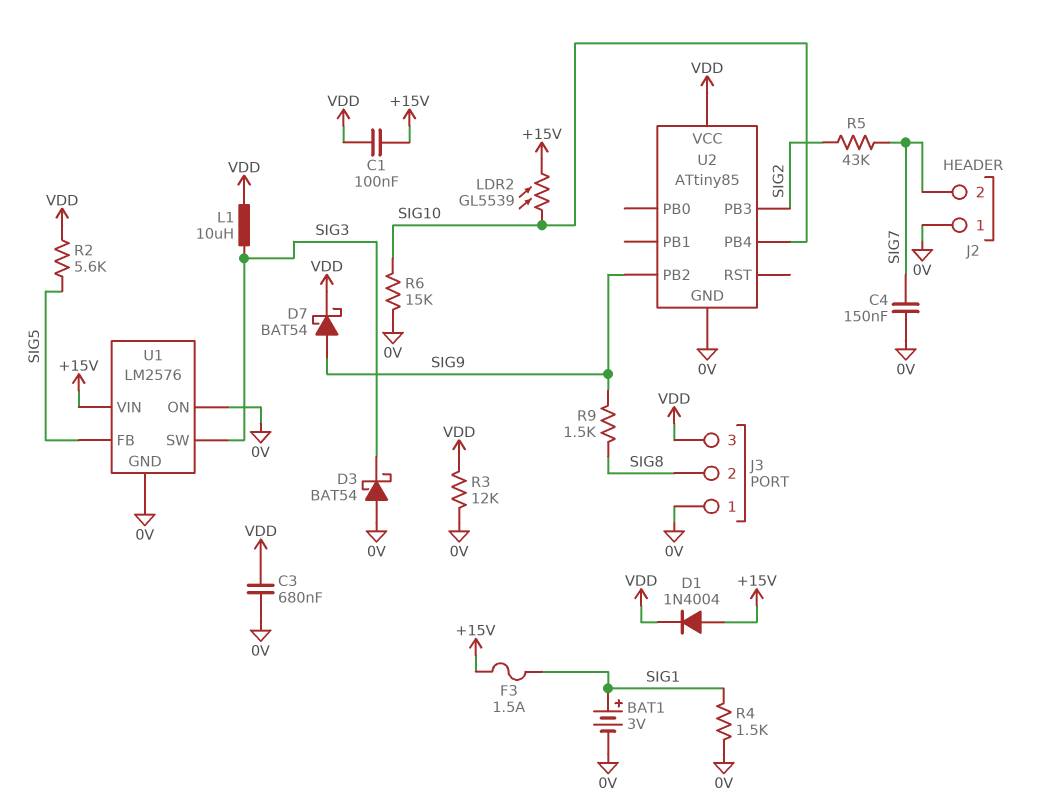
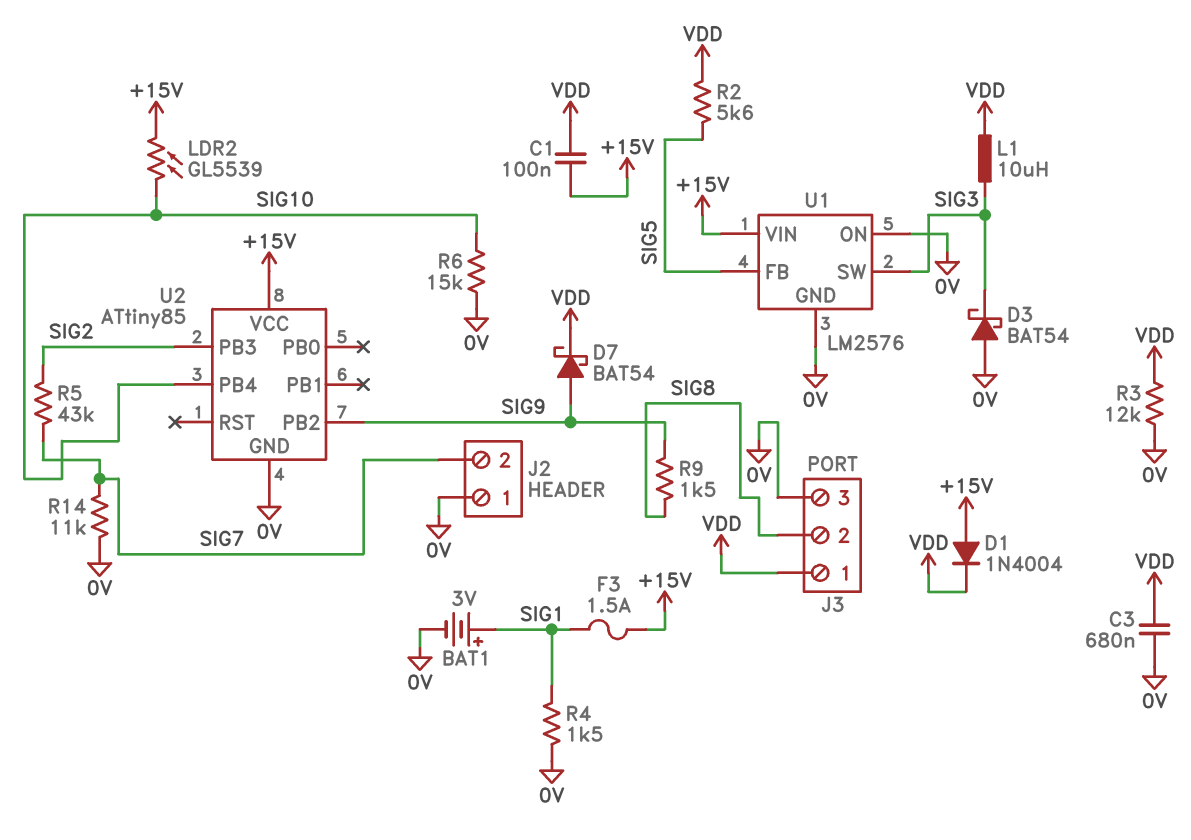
C4: 150nF (0V, SIG7) -> none
J3 pin 1: 0V -> VDD
J3 pin 3: VDD -> 0V
R14: none -> 11k (0V, SIG7)
U2 pin VCC: VDD -> +15V

